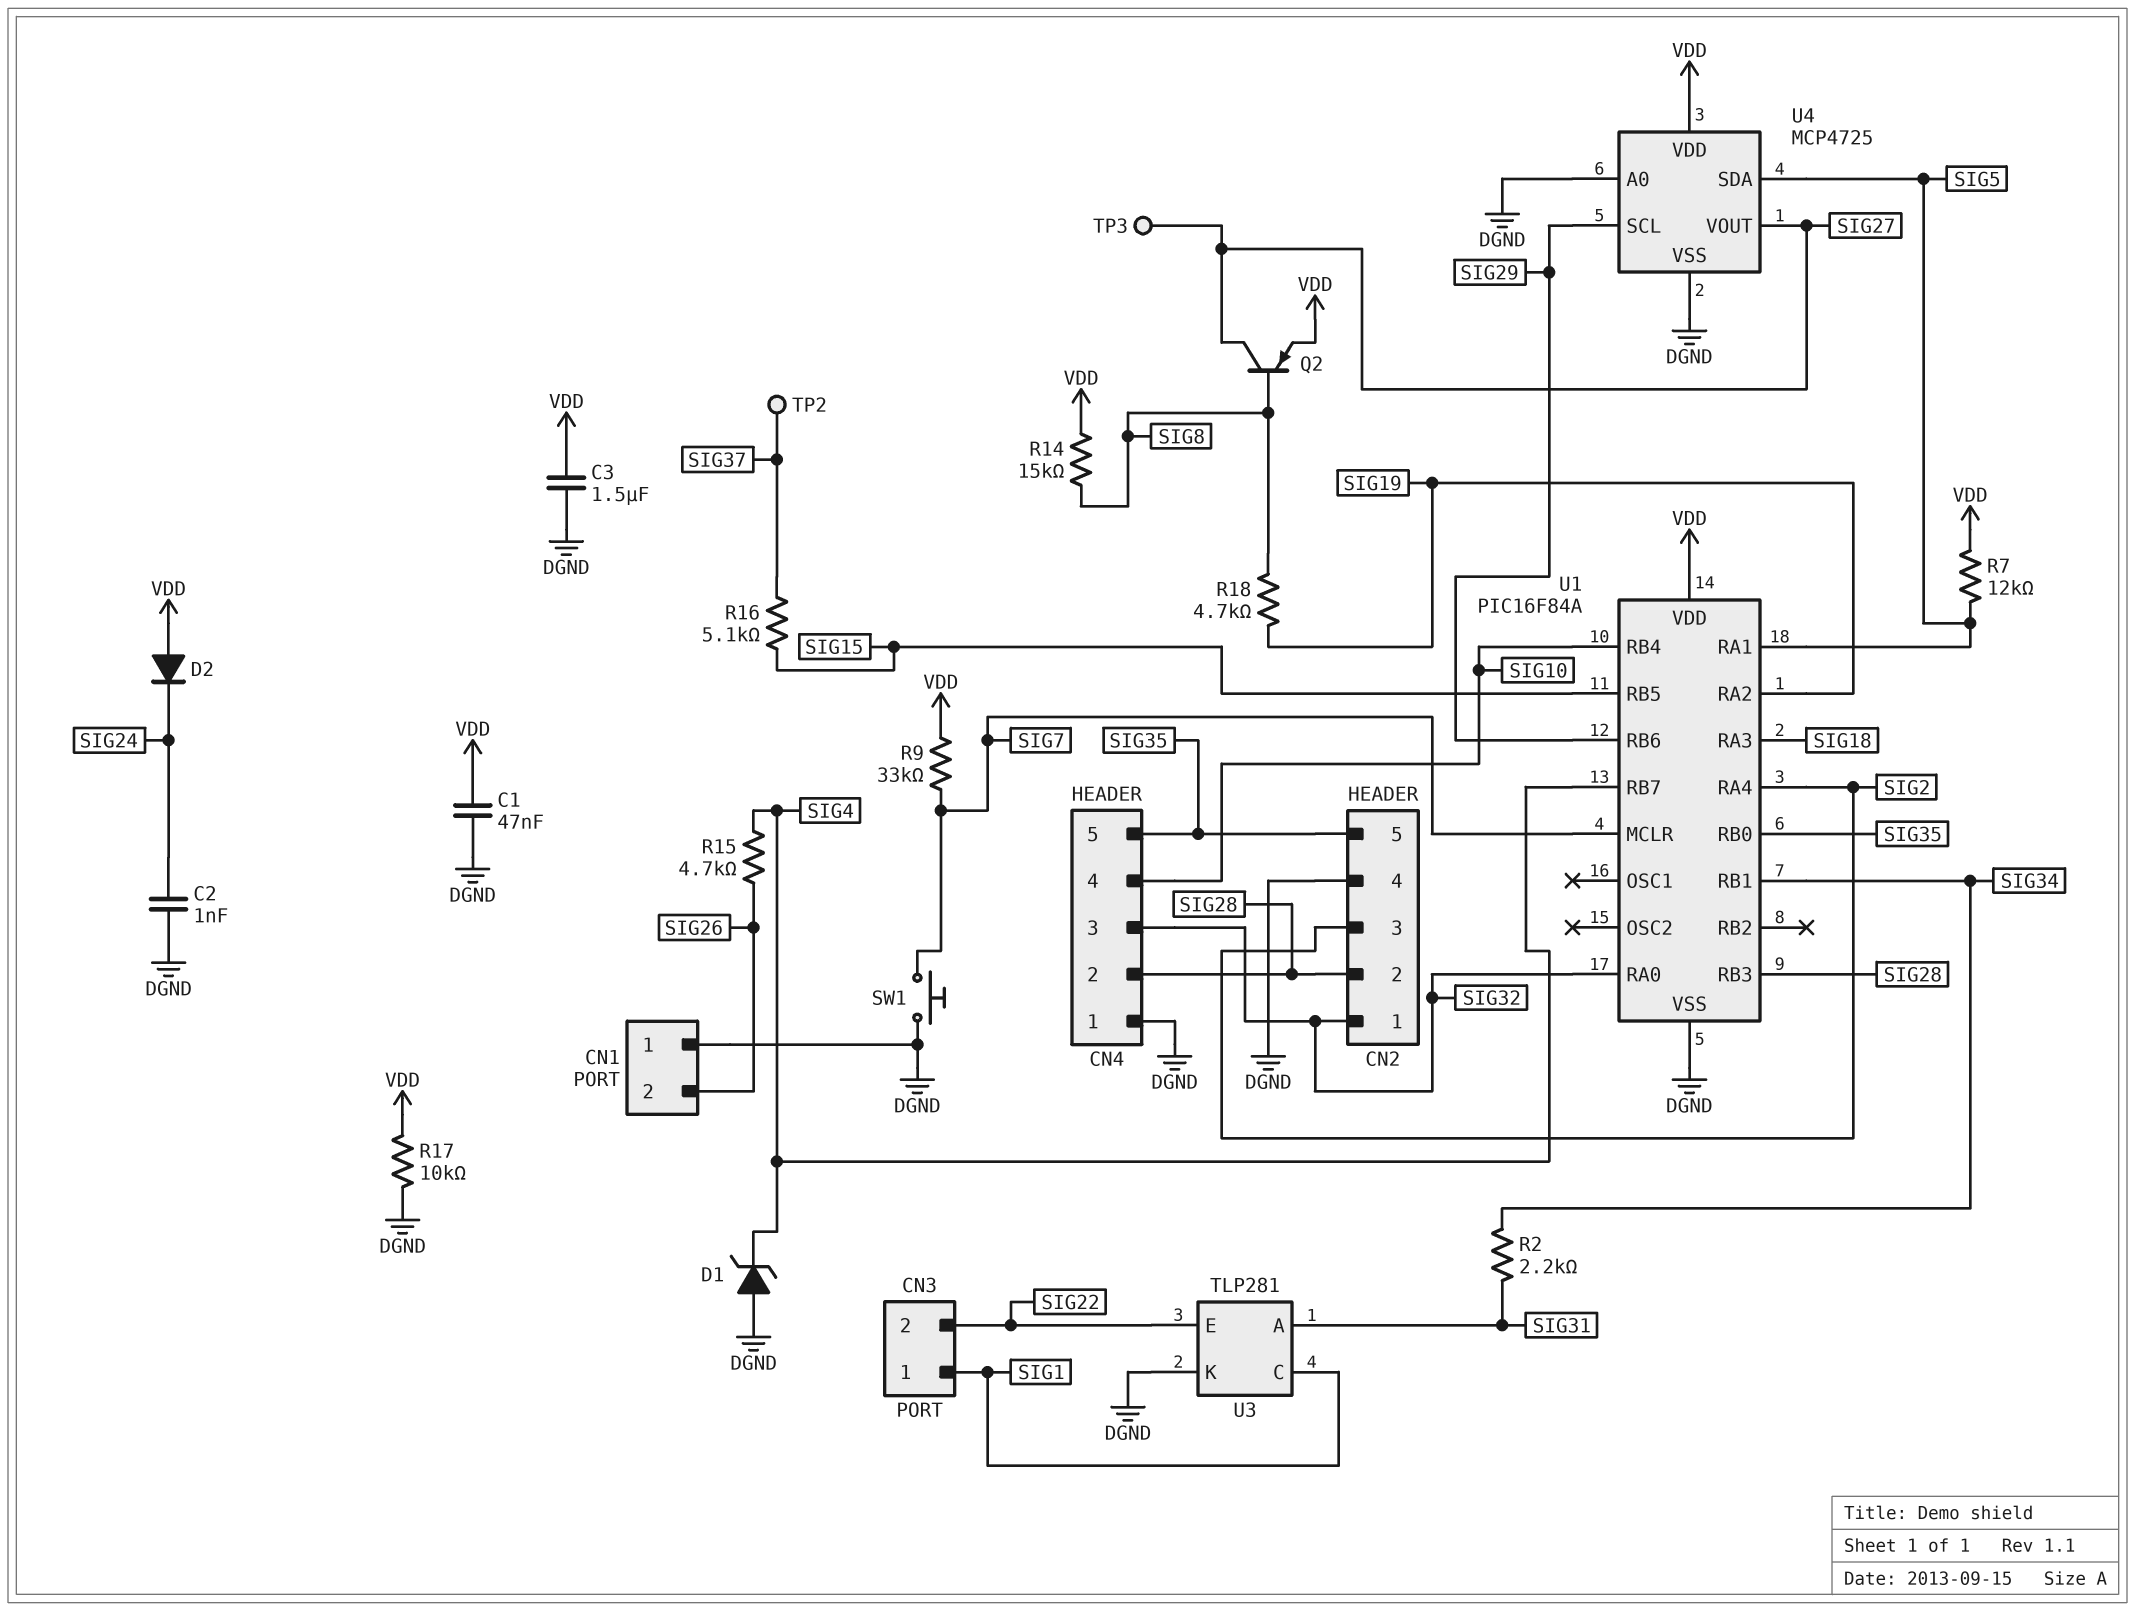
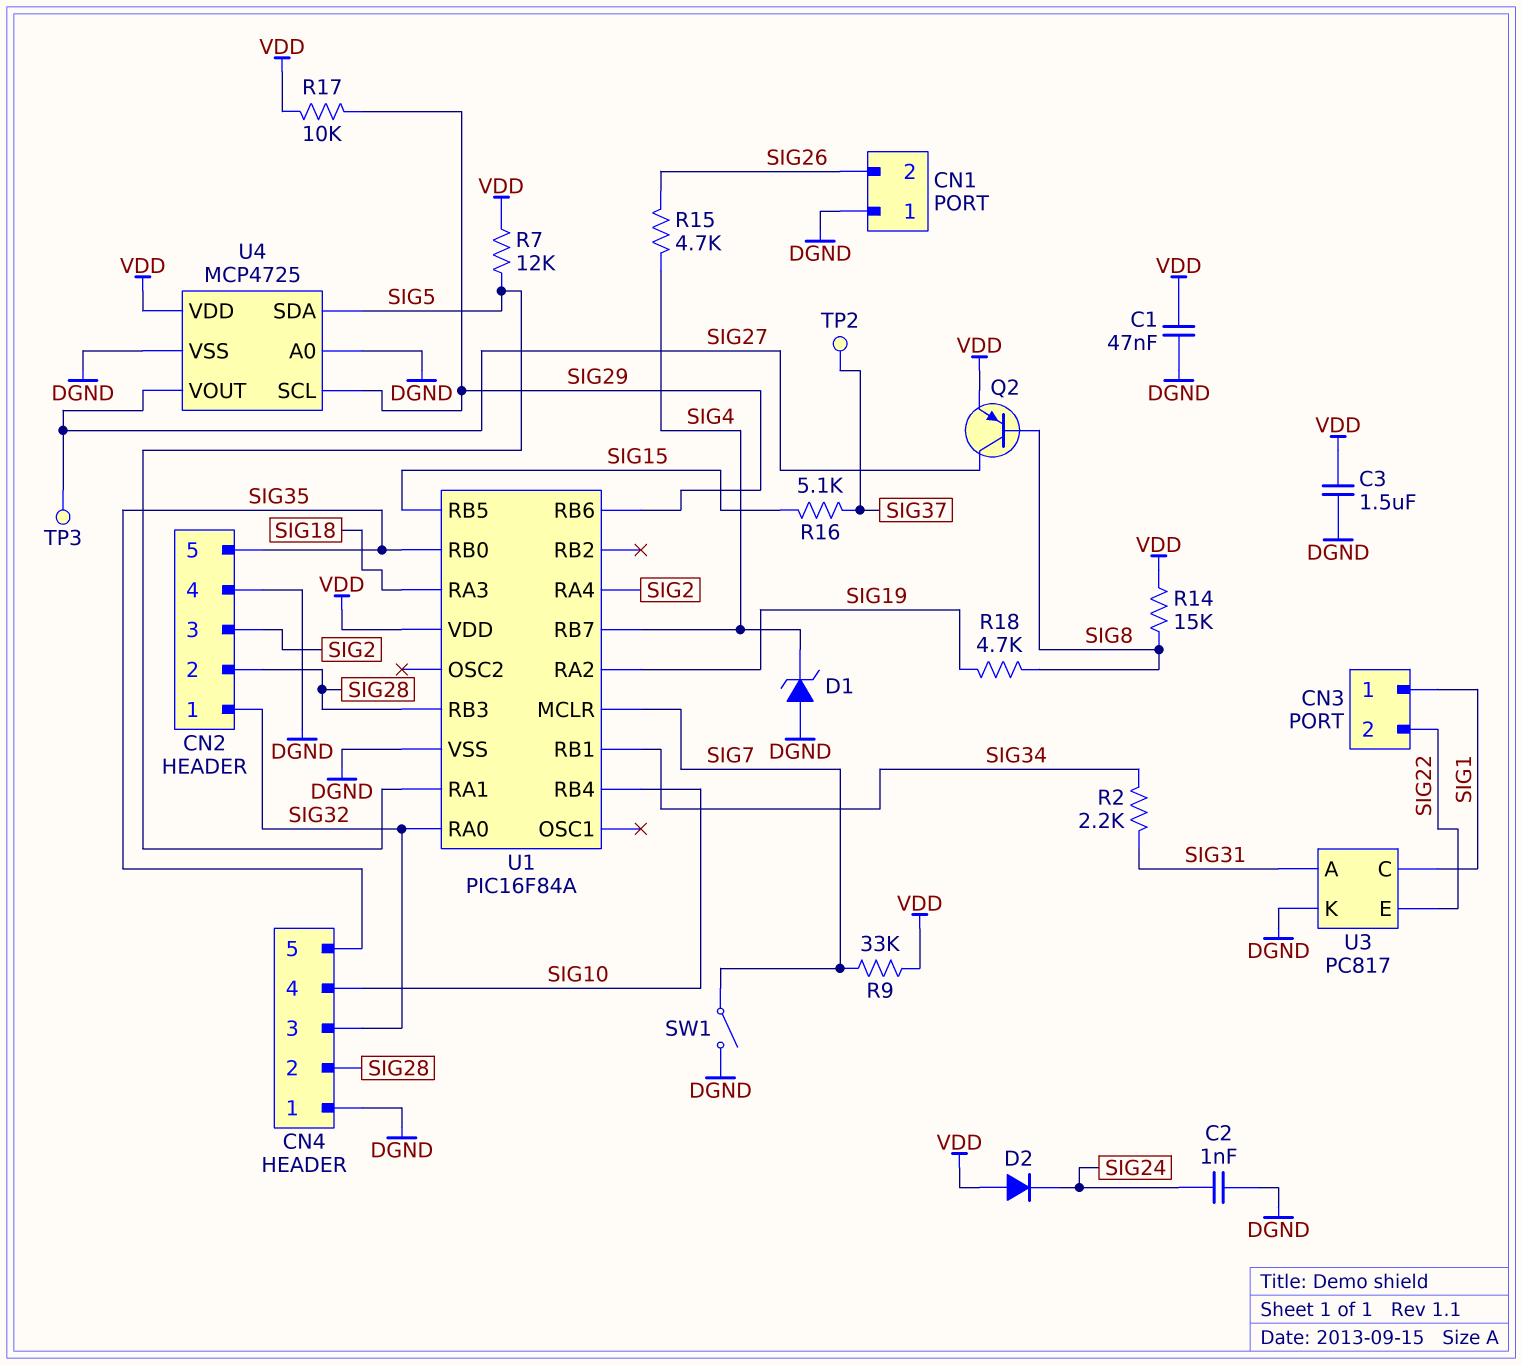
R17: 10k (DGND, VDD) -> 10k (SIG29, VDD)
SW1: button (DGND, SIG7) -> switch (DGND, SIG7)
U3: TLP281 -> PC817

